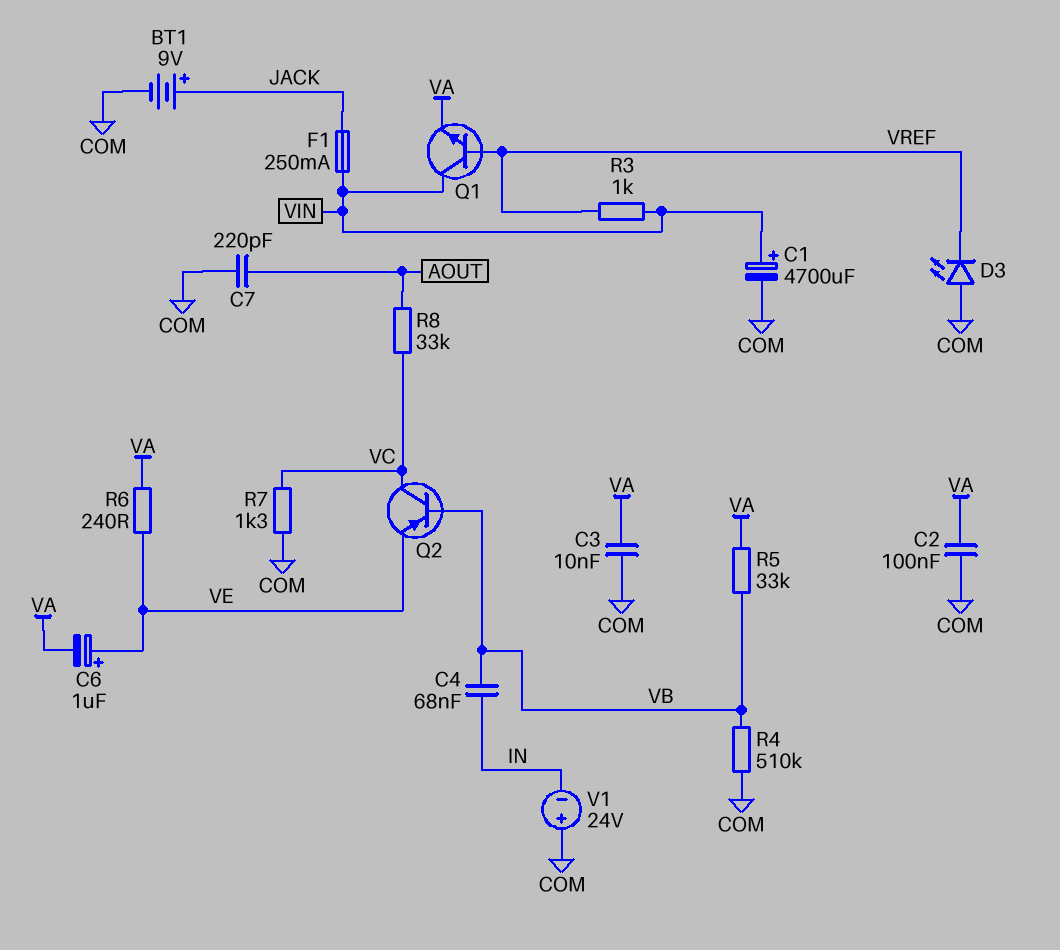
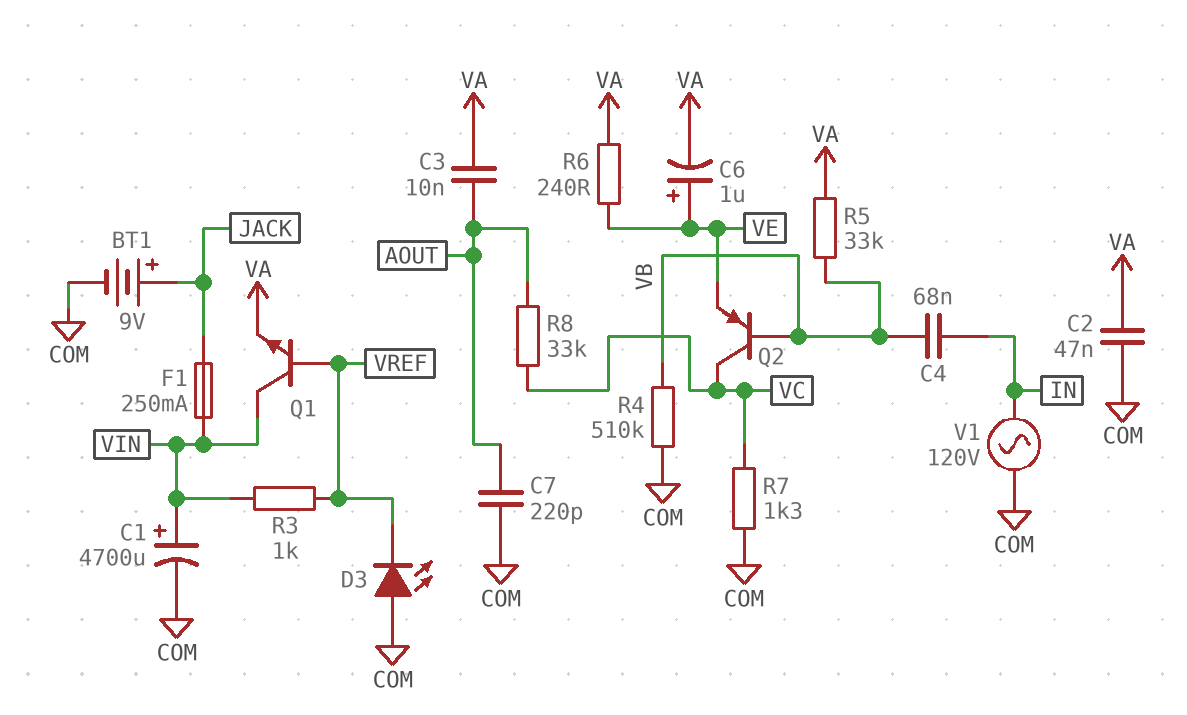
C2: 100nF (COM, VA) -> 47nF (COM, VA)
C3: 10nF (COM, VA) -> 10nF (AOUT, VA)
V1: 24V (plus COM, minus IN) -> AC 120V (COM, IN)

